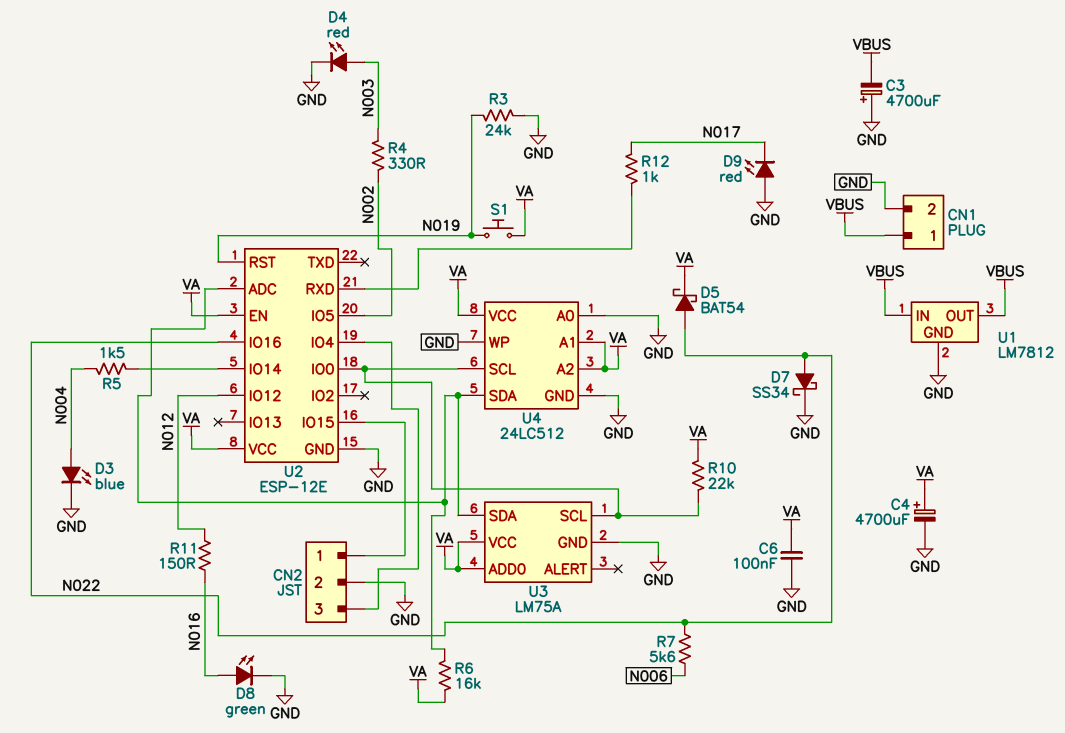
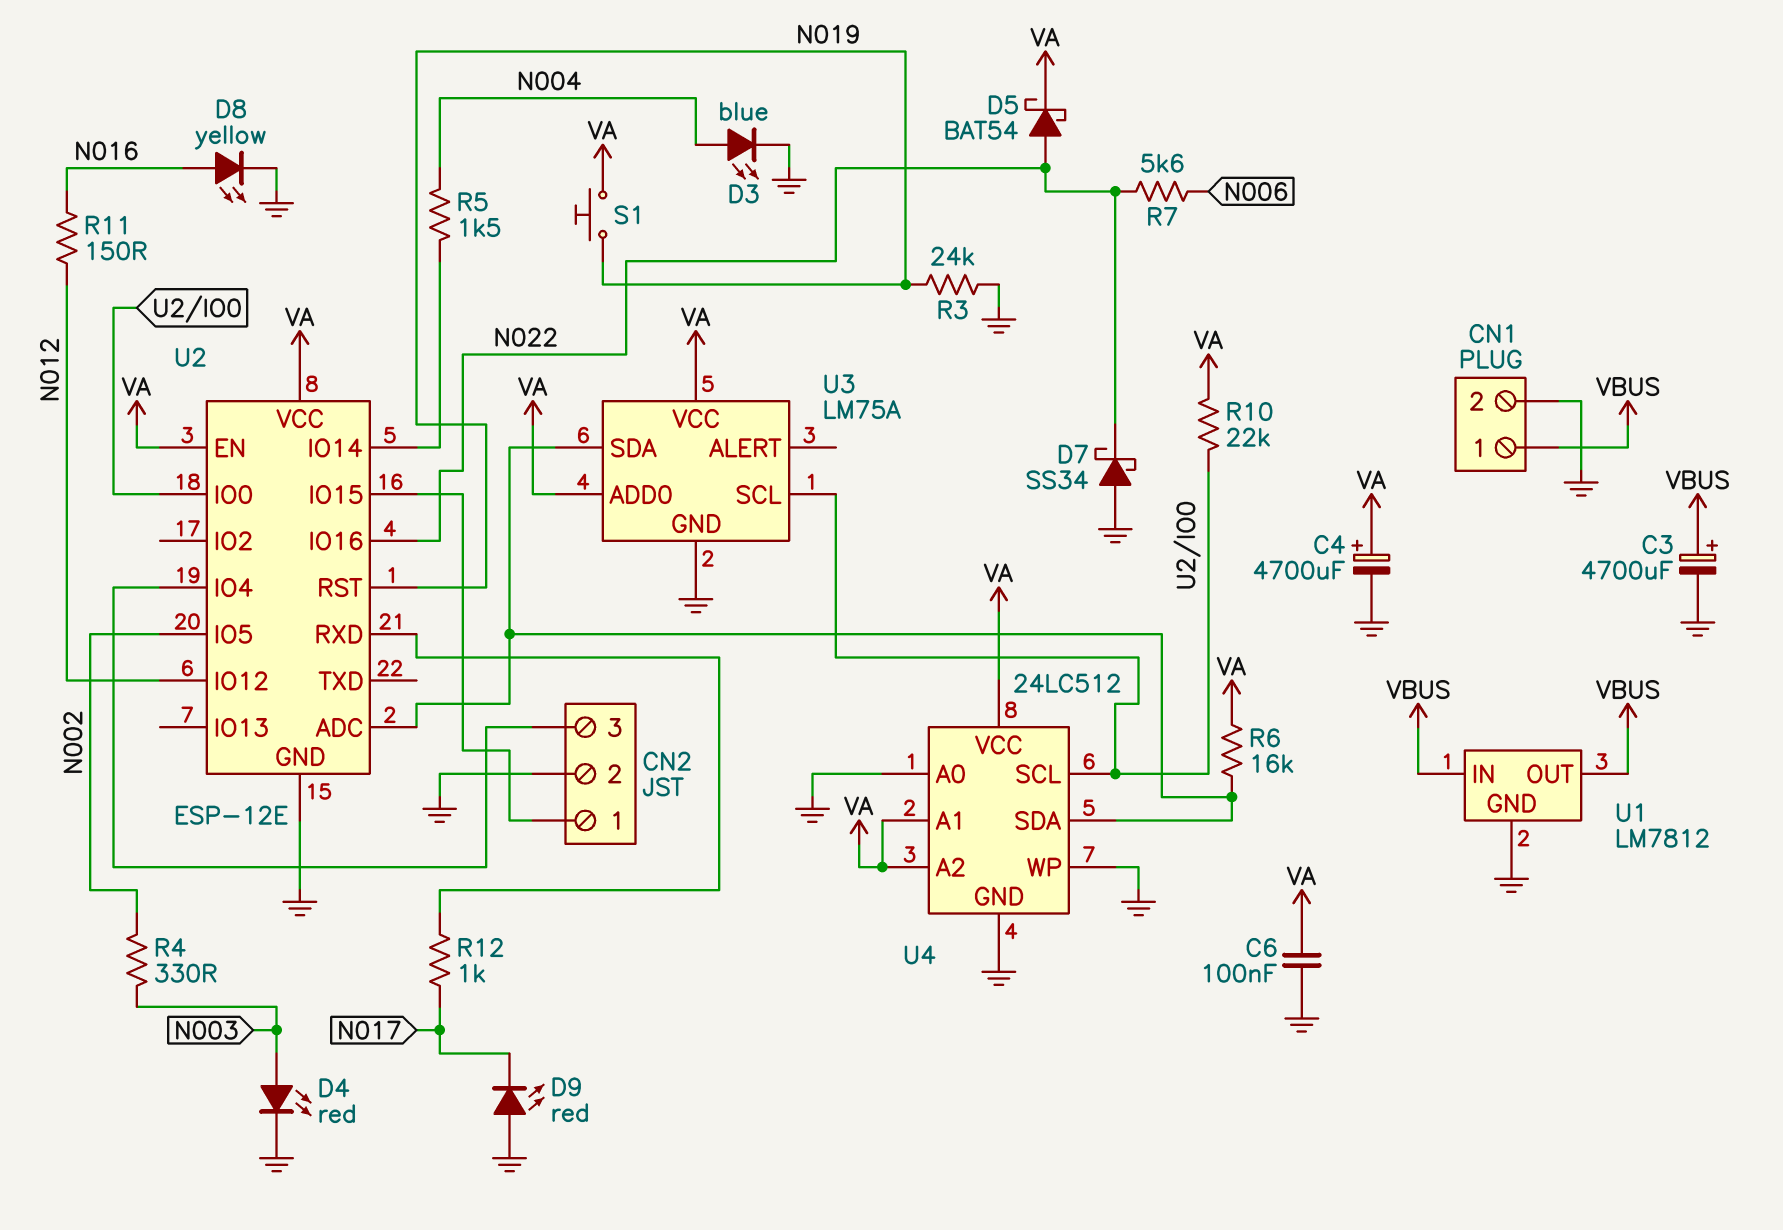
C3: 4700uF (plus GND, minus VBUS) -> 4700uF (plus VBUS, minus GND)
D7: schottky SS34 (A N022, K GND) -> schottky SS34 (A GND, K N022)
D8: LED green (A N016, K GND) -> LED yellow (A N016, K GND)

